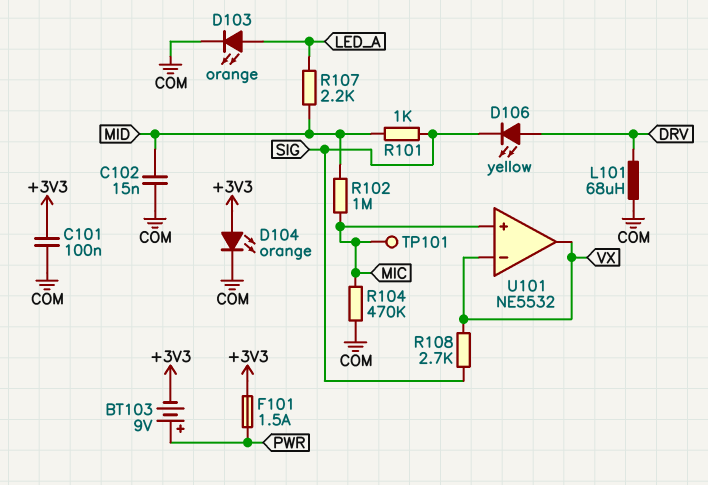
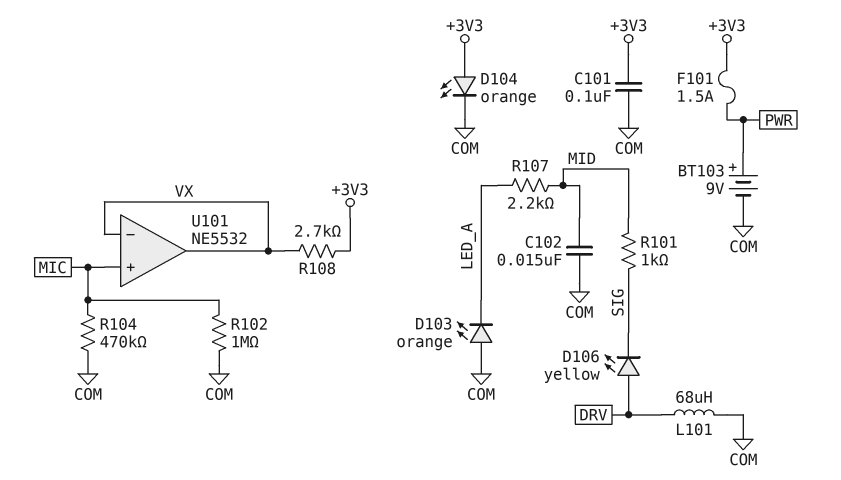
BT103: 9V (plus PWR, minus +3V3) -> 9V (plus PWR, minus COM)
D103: LED orange (A LED_A, K COM) -> LED orange (A COM, K LED_A)
R102: 1M (MIC, MID) -> 1M (COM, MIC)
R108: 2.7k (SIG, VX) -> 2.7k (+3V3, VX)
TP101: test point (MIC) -> none

